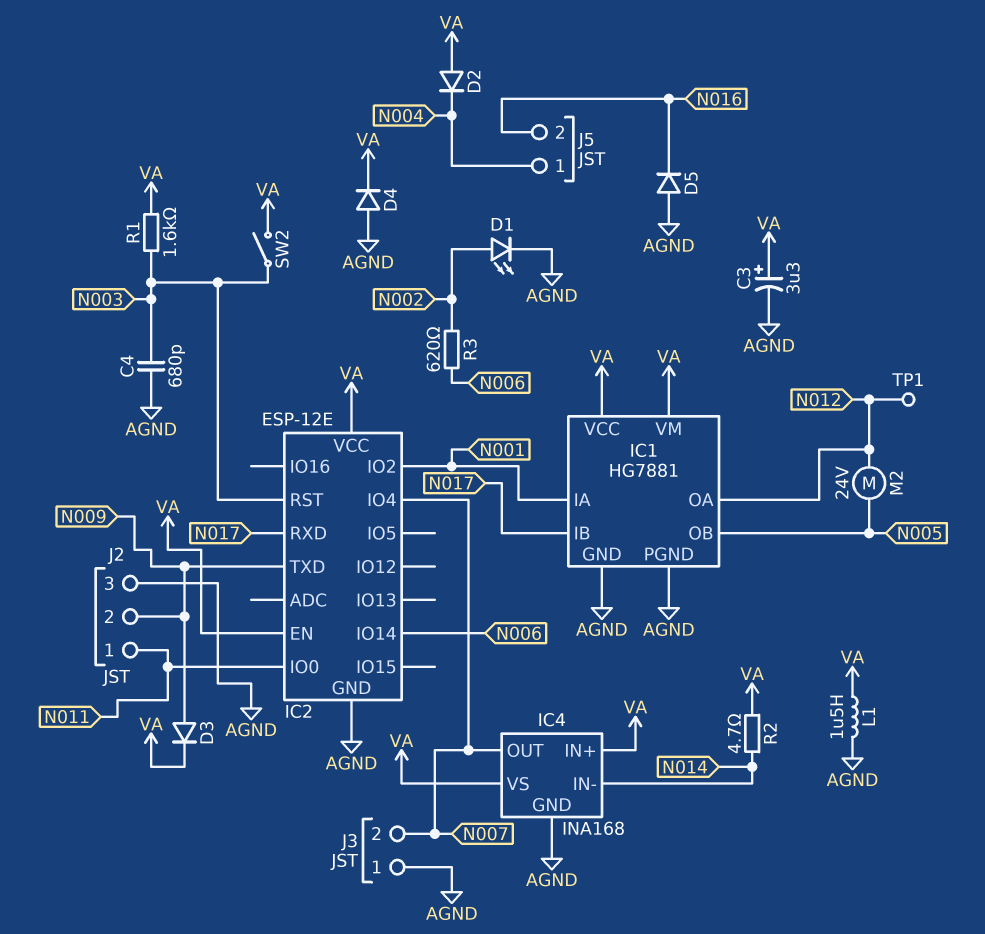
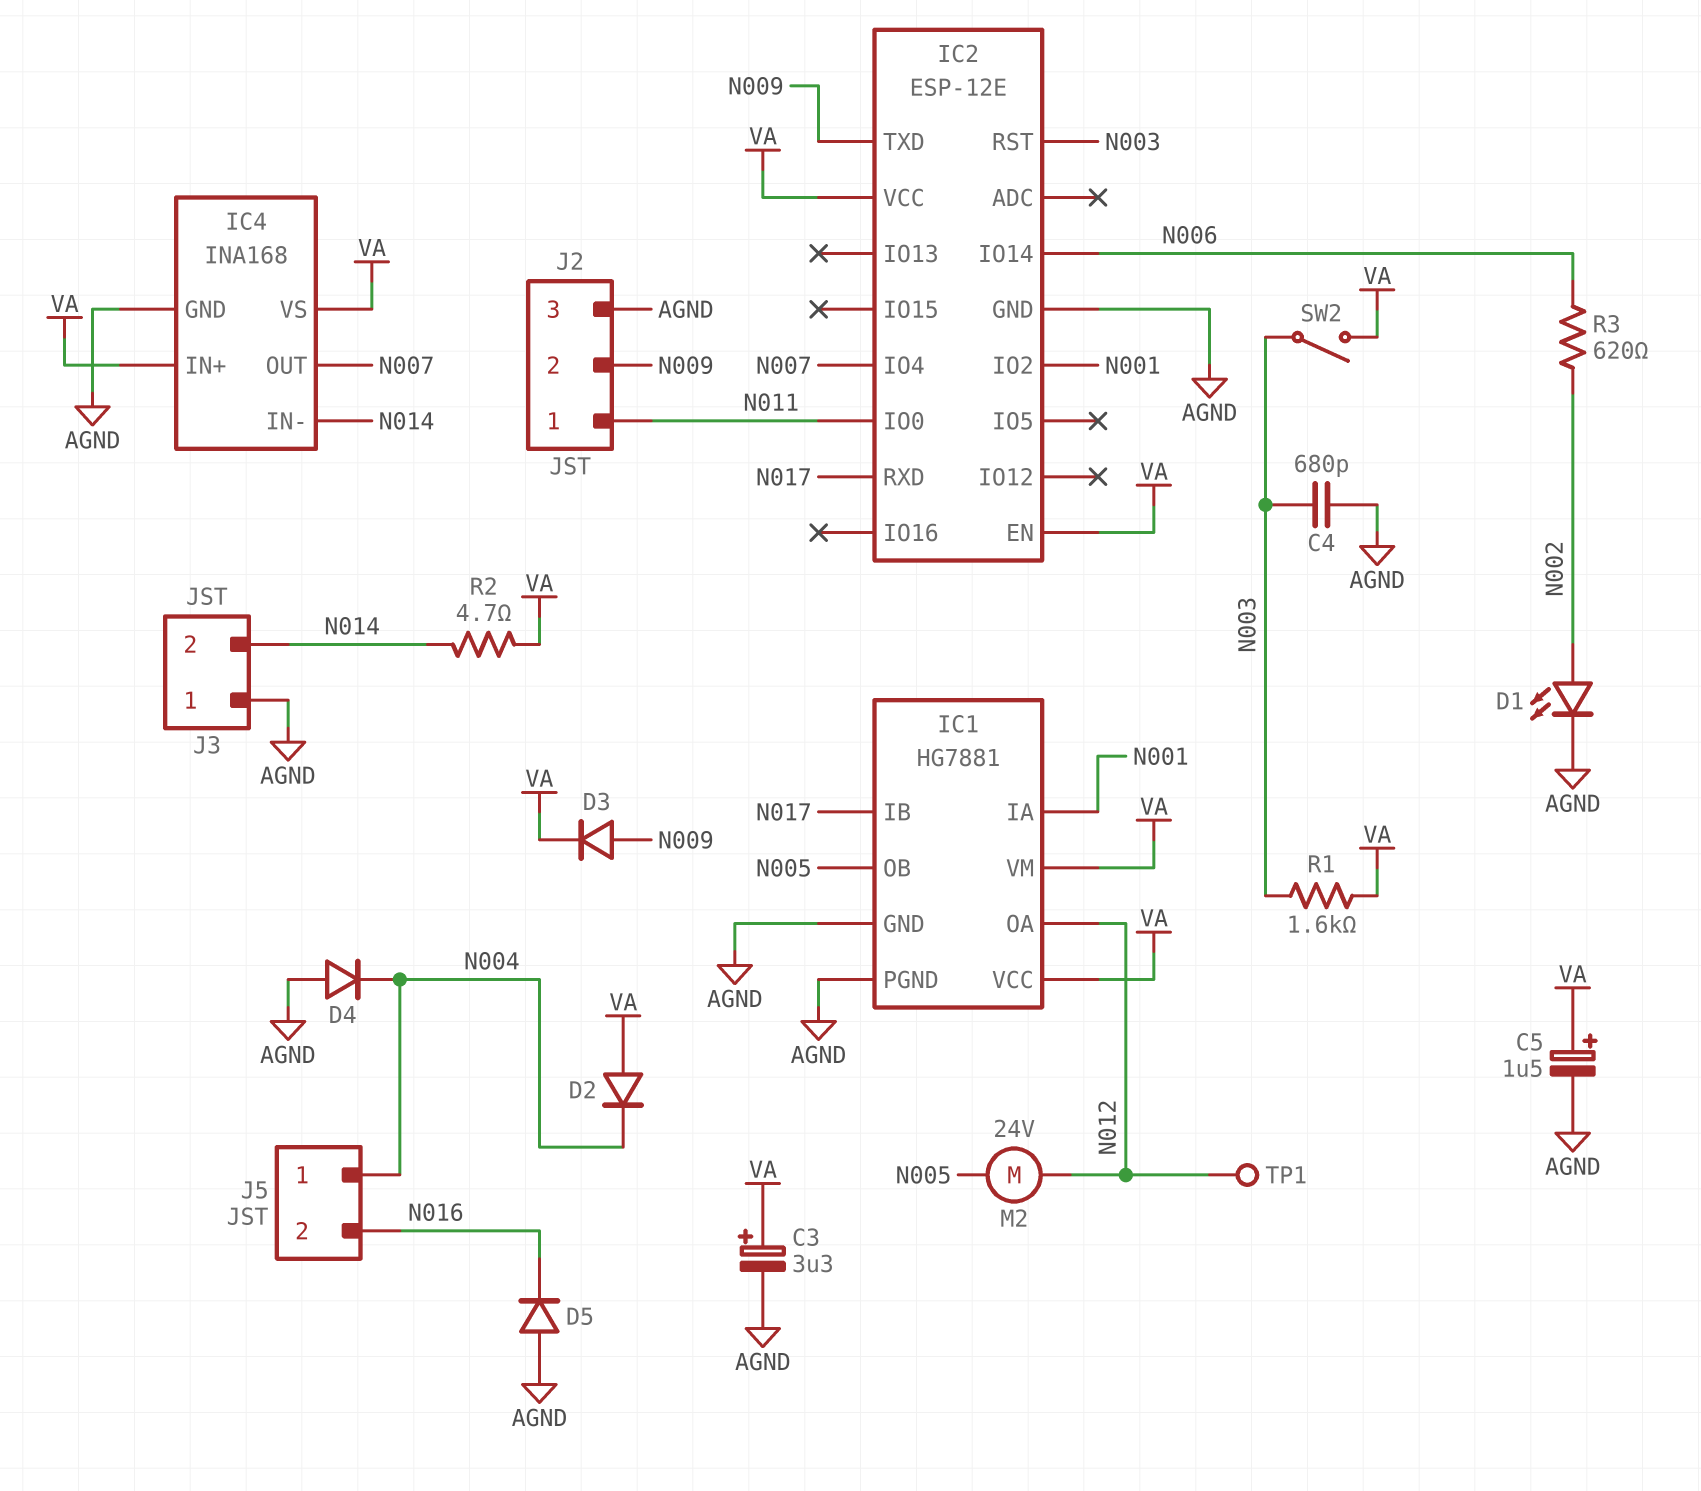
C5: none -> 1.5uF (plus VA, minus AGND)
D4: diode (A AGND, K VA) -> diode (A AGND, K N004)
J3 pin 2: N007 -> N014
L1: 1.5uH (AGND, VA) -> none

